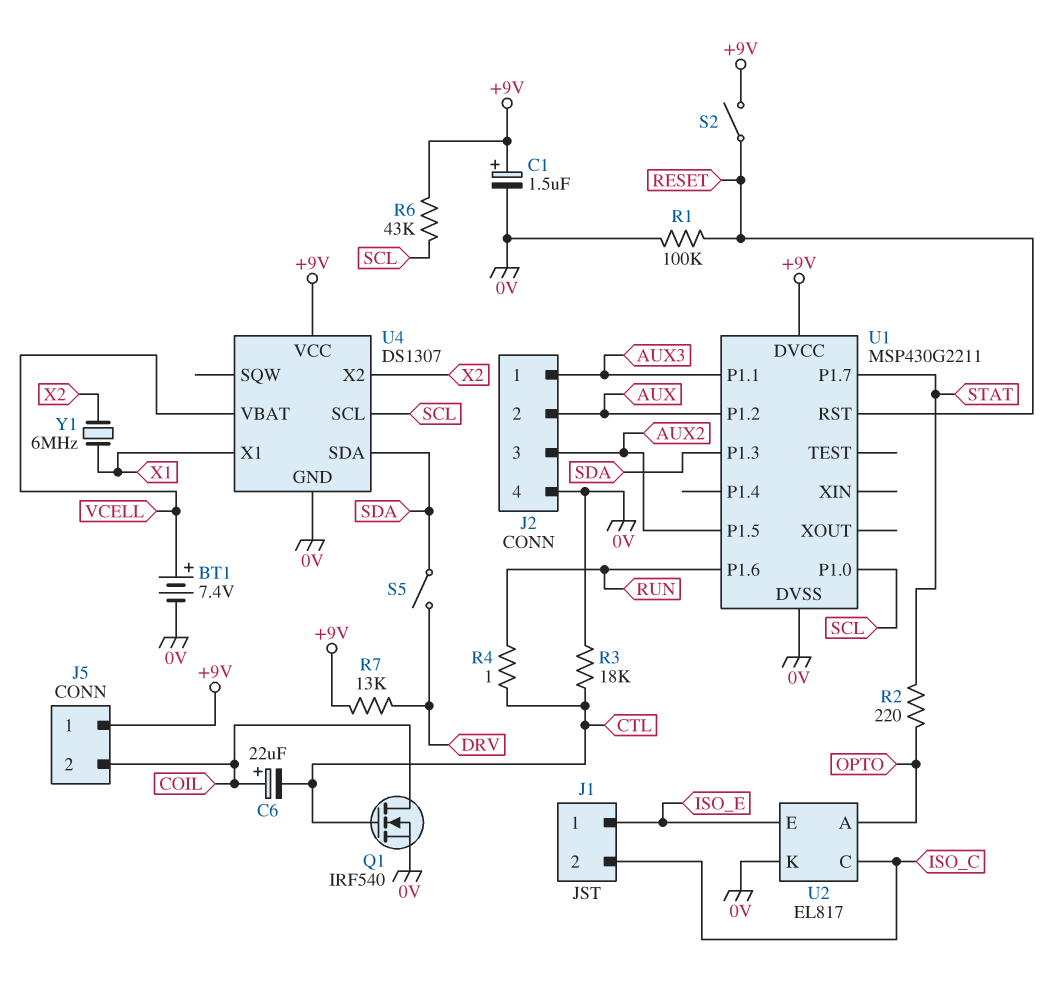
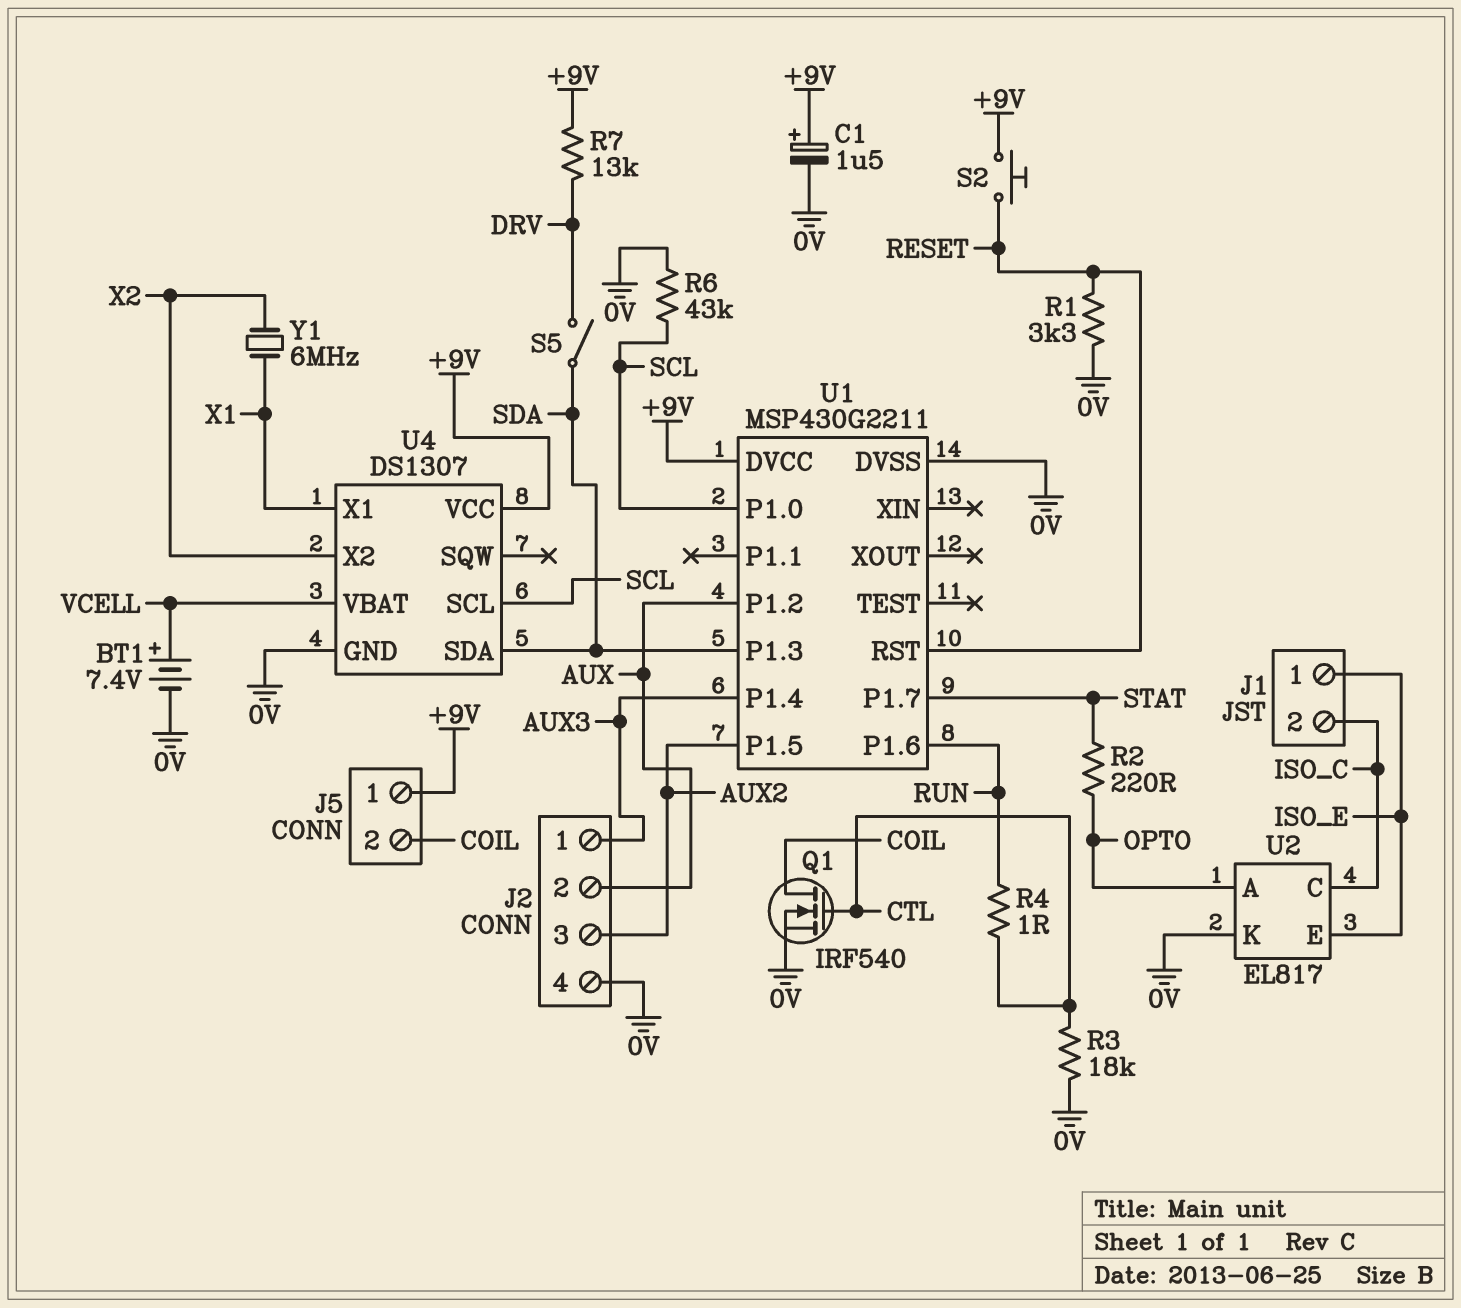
C6: 22uF (plus COIL, minus CTL) -> none
R1: 100k (0V, RESET) -> 3.3k (0V, RESET)
R6: 43k (+9V, SCL) -> 43k (0V, SCL)
S2: switch (+9V, RESET) -> button (+9V, RESET)
U1 pin P1.1: AUX3 -> none
U1 pin P1.4: none -> AUX3

